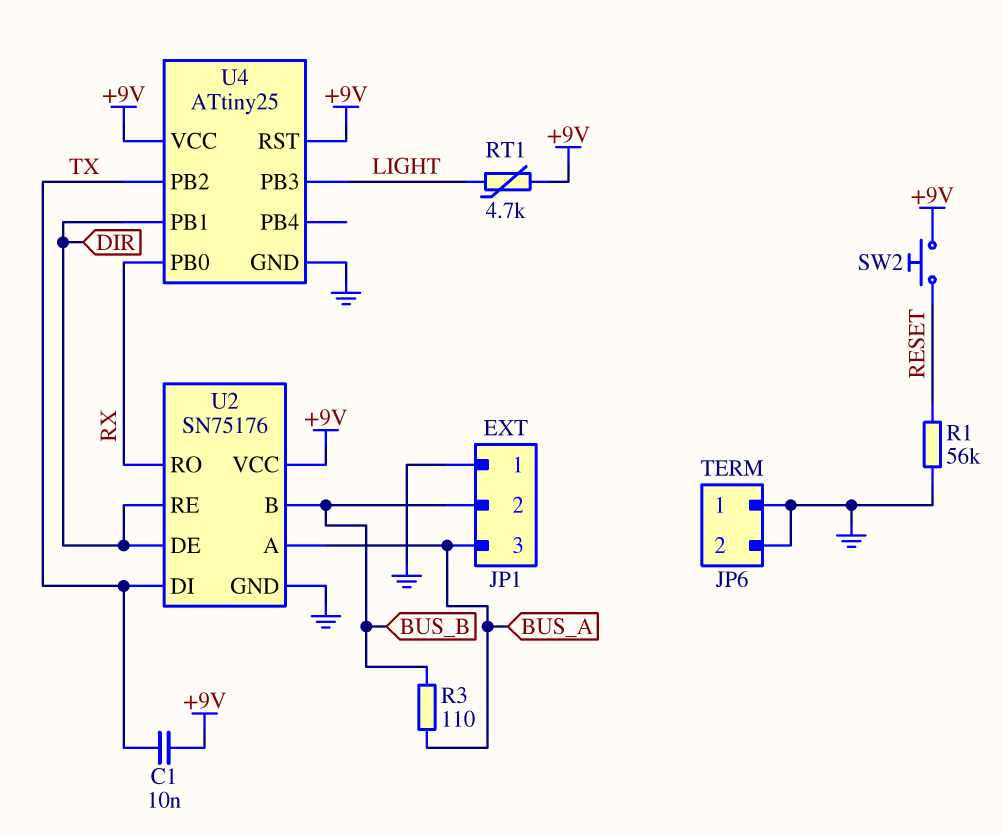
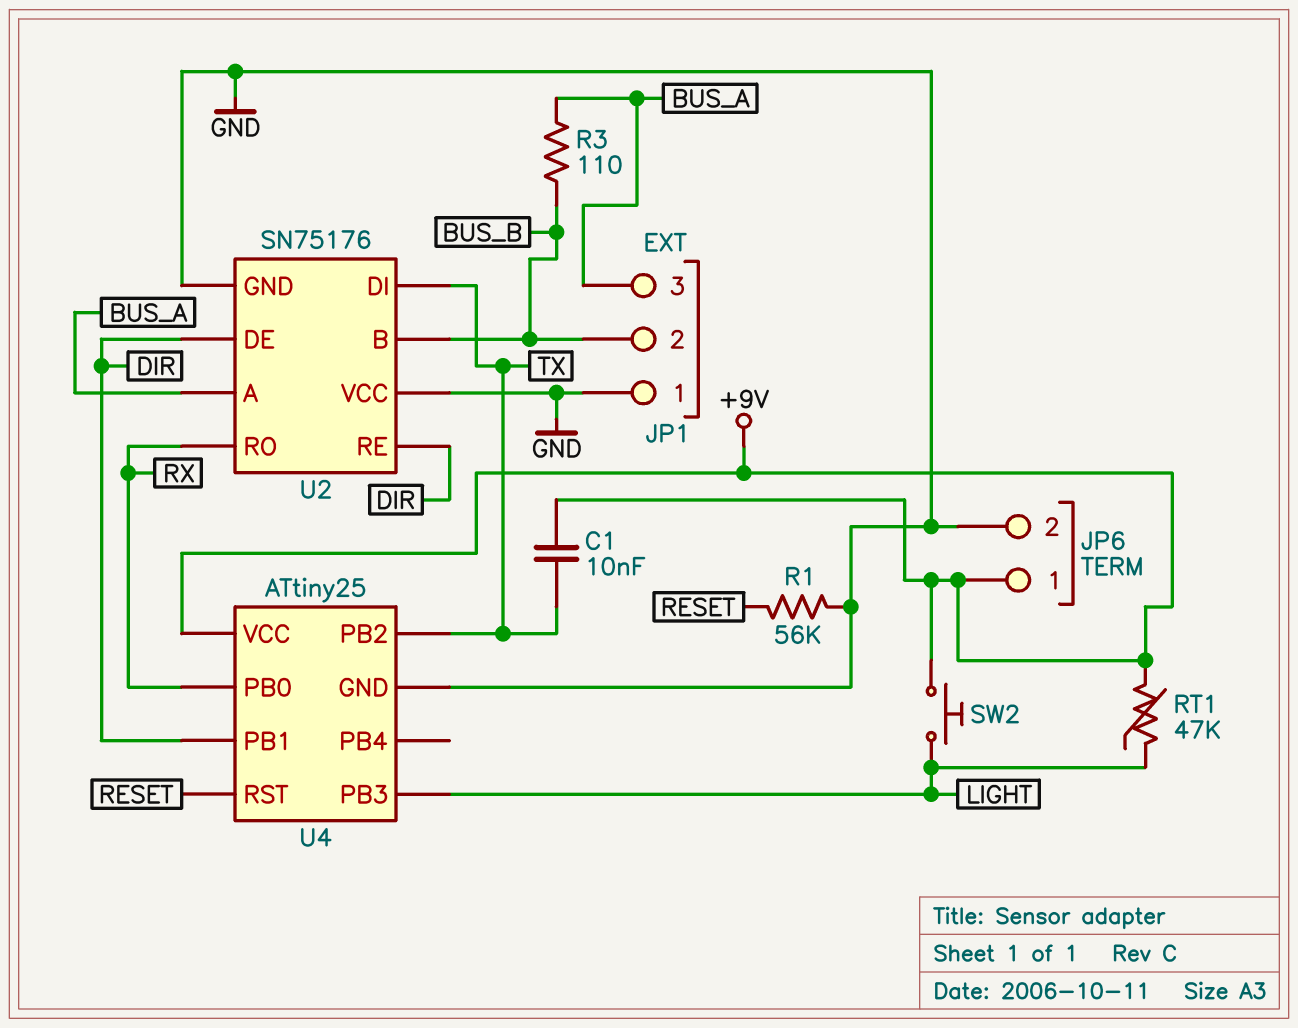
JP6 pin 1: GND -> +9V
RT1: 4.7k (+9V, LIGHT) -> 47k (+9V, LIGHT)
SW2: button (+9V, RESET) -> button (+9V, LIGHT)
U2 pin VCC: +9V -> GND
U4 pin RST: +9V -> RESET

